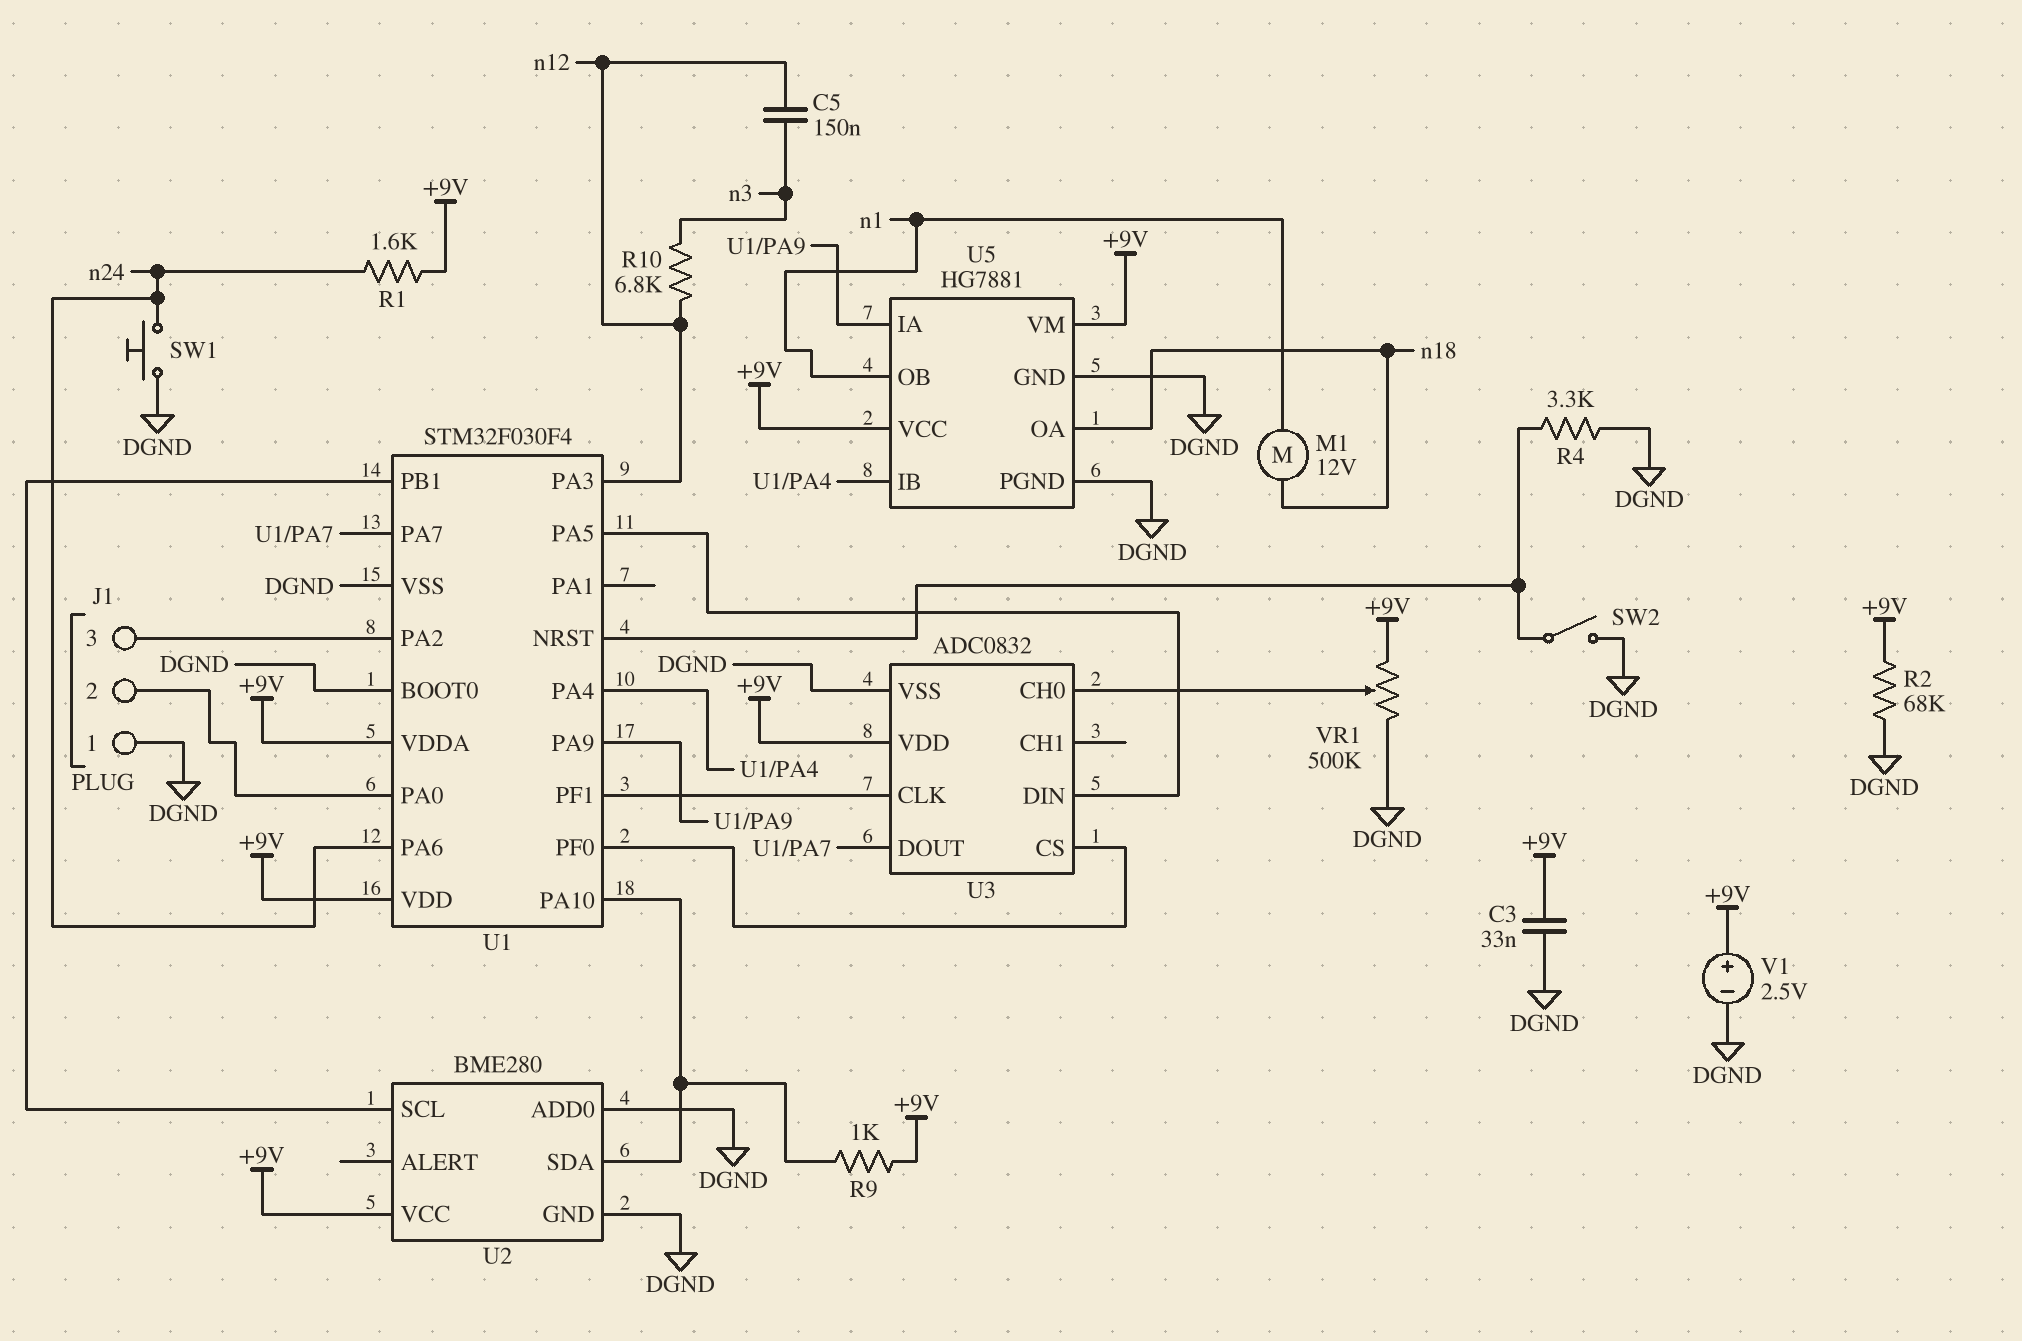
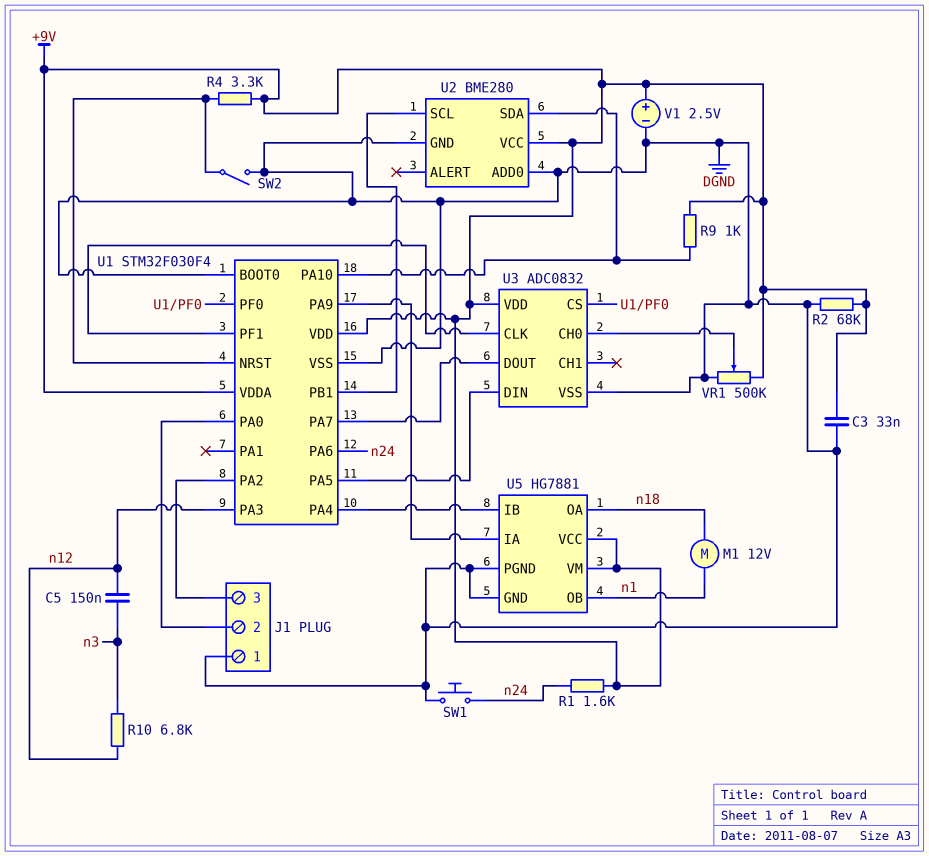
R4: 3.3k (DGND, U1/NRST) -> 3.3k (+9V, U1/NRST)

